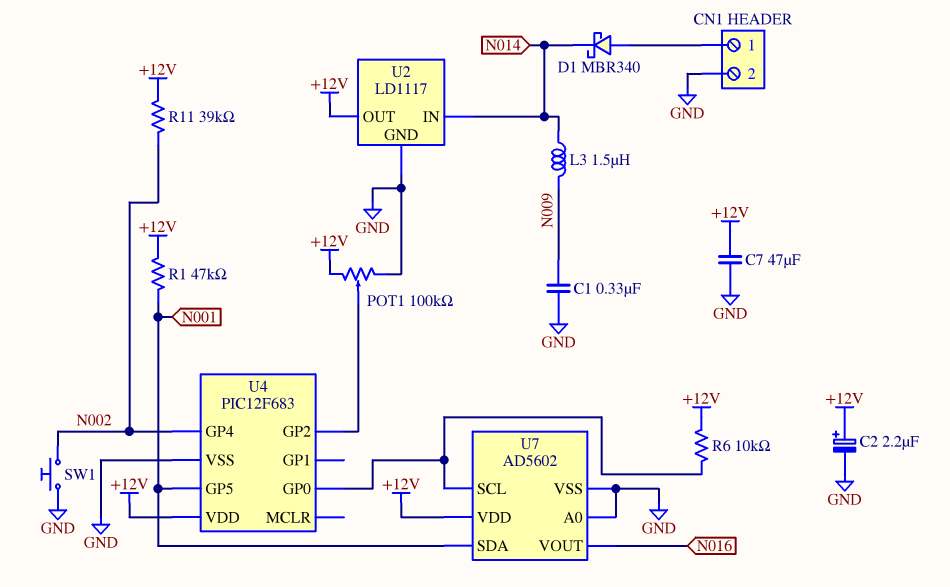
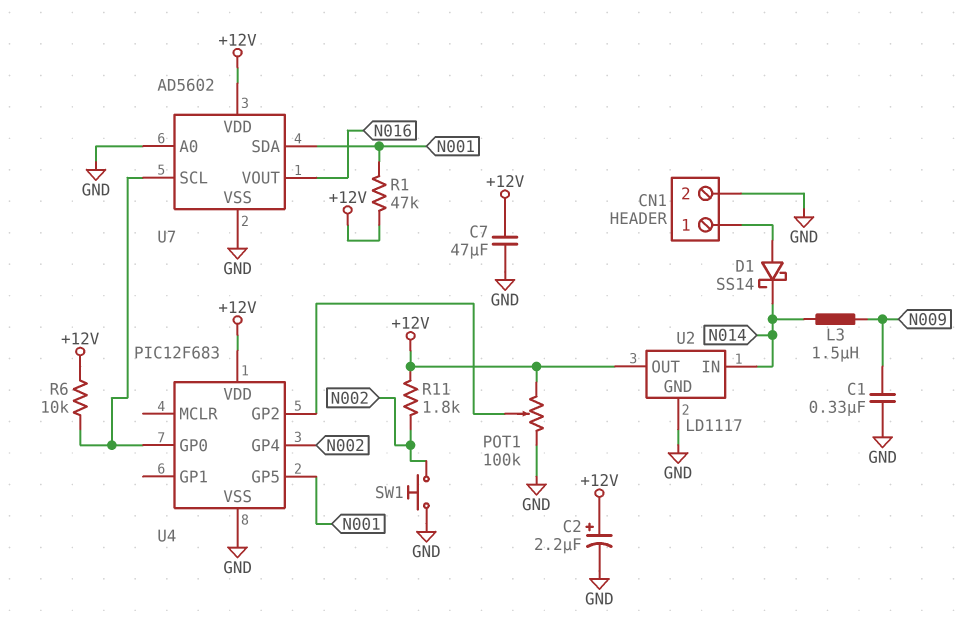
D1: schottky MBR340 (A CN1/1, K N014) -> schottky SS14 (A CN1/1, K N014)
R11: 39k (+12V, N002) -> 1.8k (+12V, N002)

